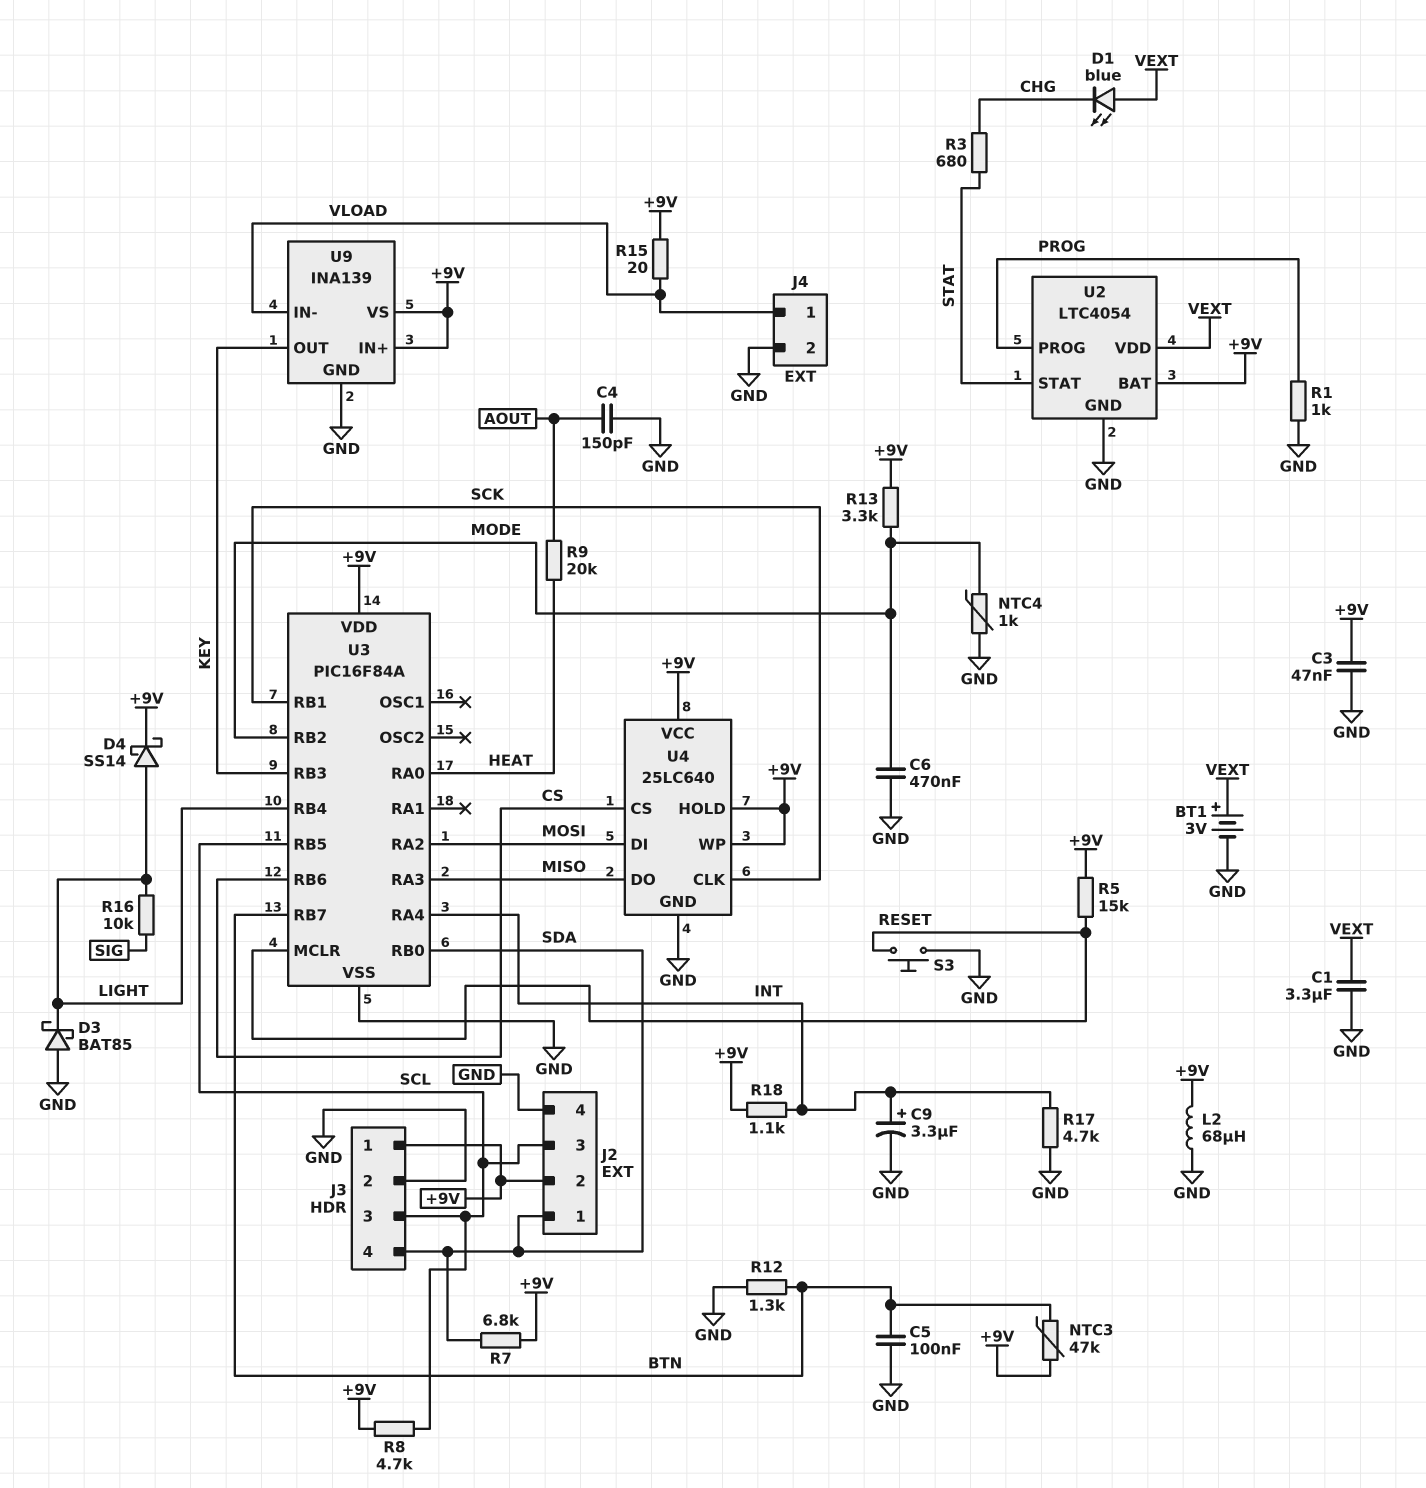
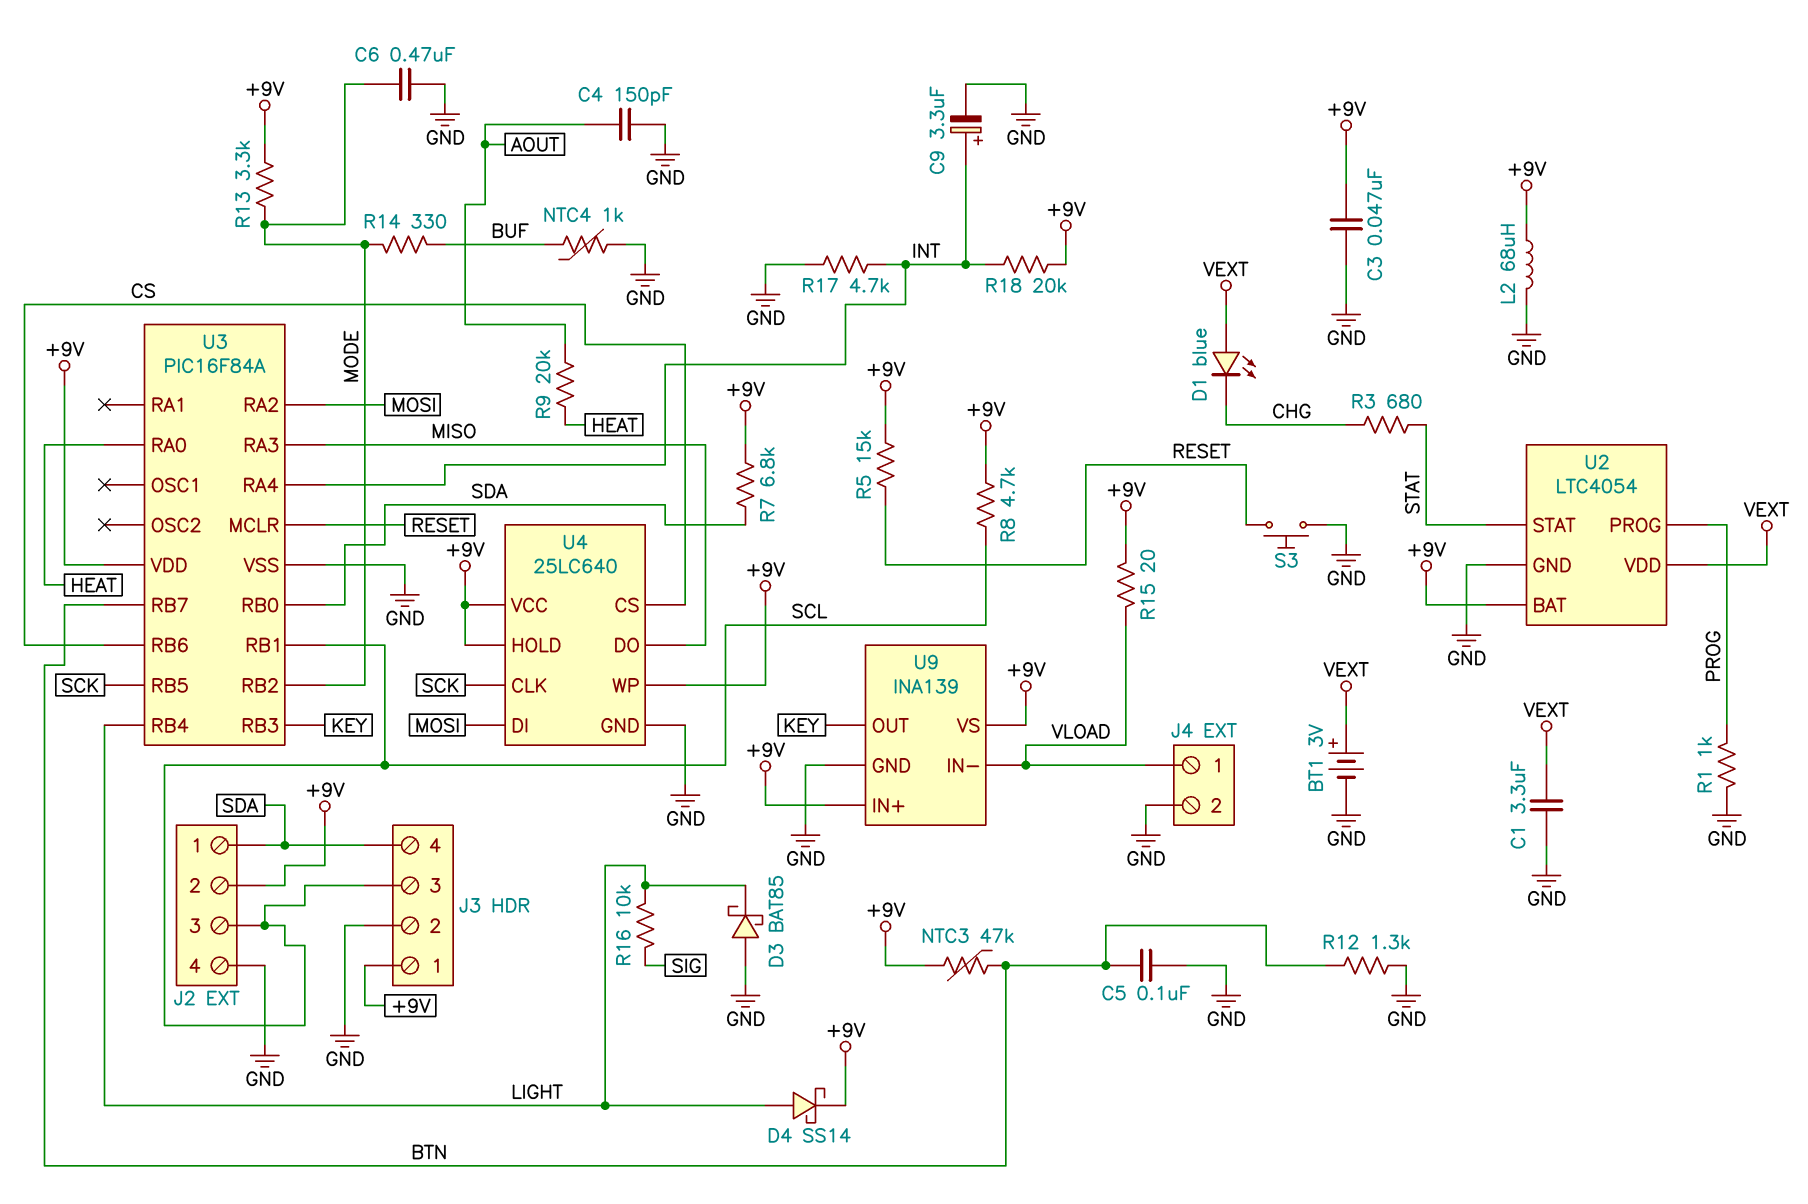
NTC4: 1k (GND, MODE) -> 1k (BUF, GND)
R14: none -> 330 (BUF, MODE)
R18: 1.1k (+9V, INT) -> 20k (+9V, INT)
U3 pin RB1: SCK -> SCL
U3 pin RB5: SCL -> SCK

